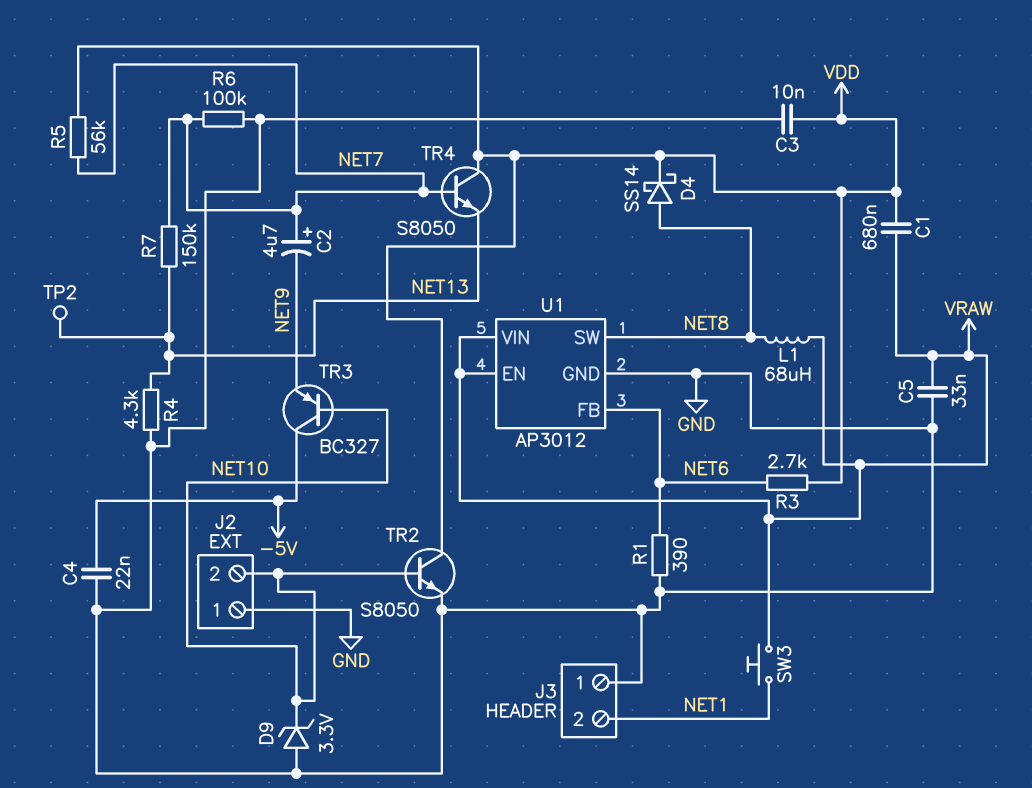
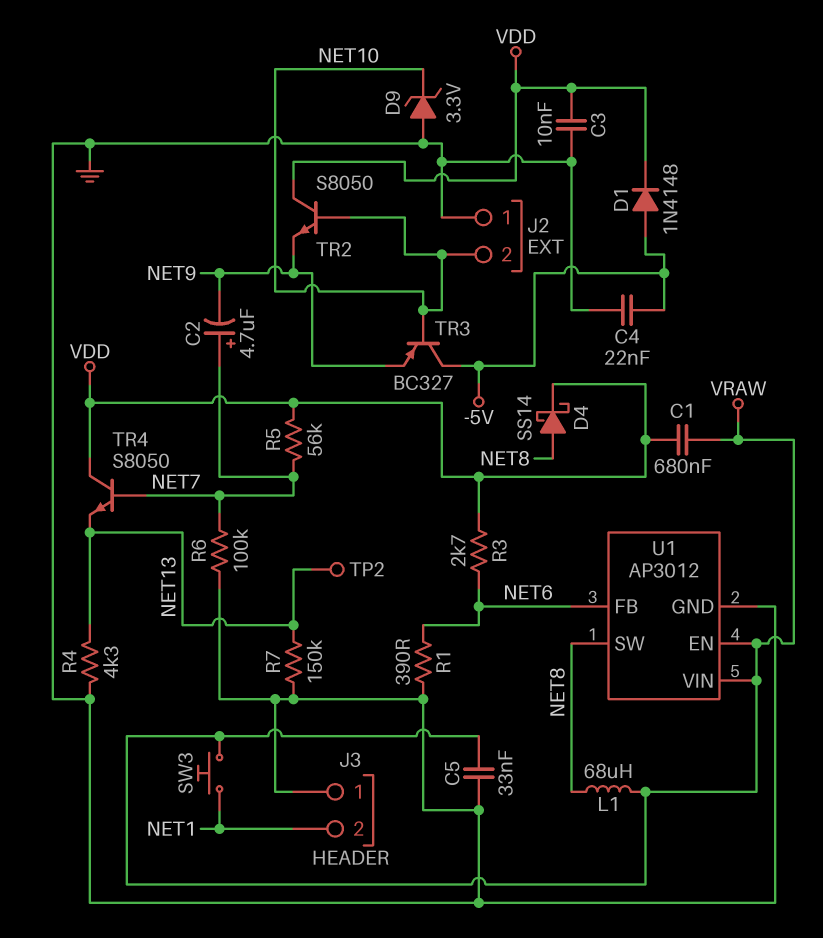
D1: none -> diode 1N4148 (A -5V, K VDD)
R7: 150k (NET7, NET13) -> 150k (GND, NET13)
TR2: NPN S8050 (B NET10, C VDD, E GND) -> NPN S8050 (B NET10, C VDD, E NET9)

